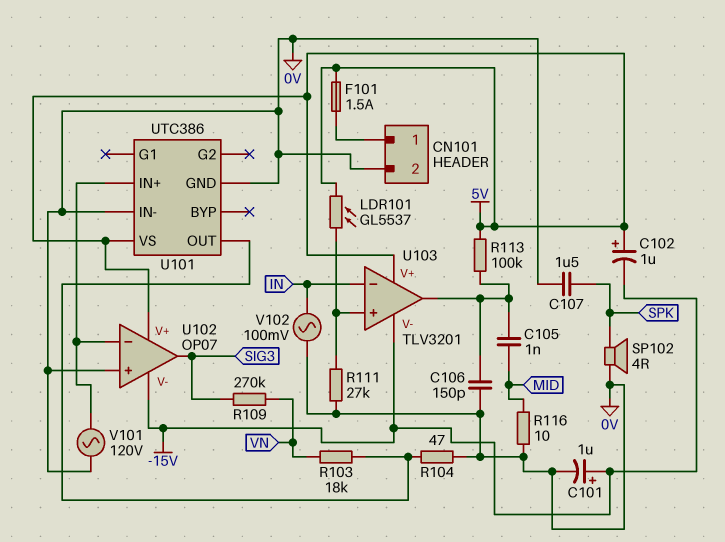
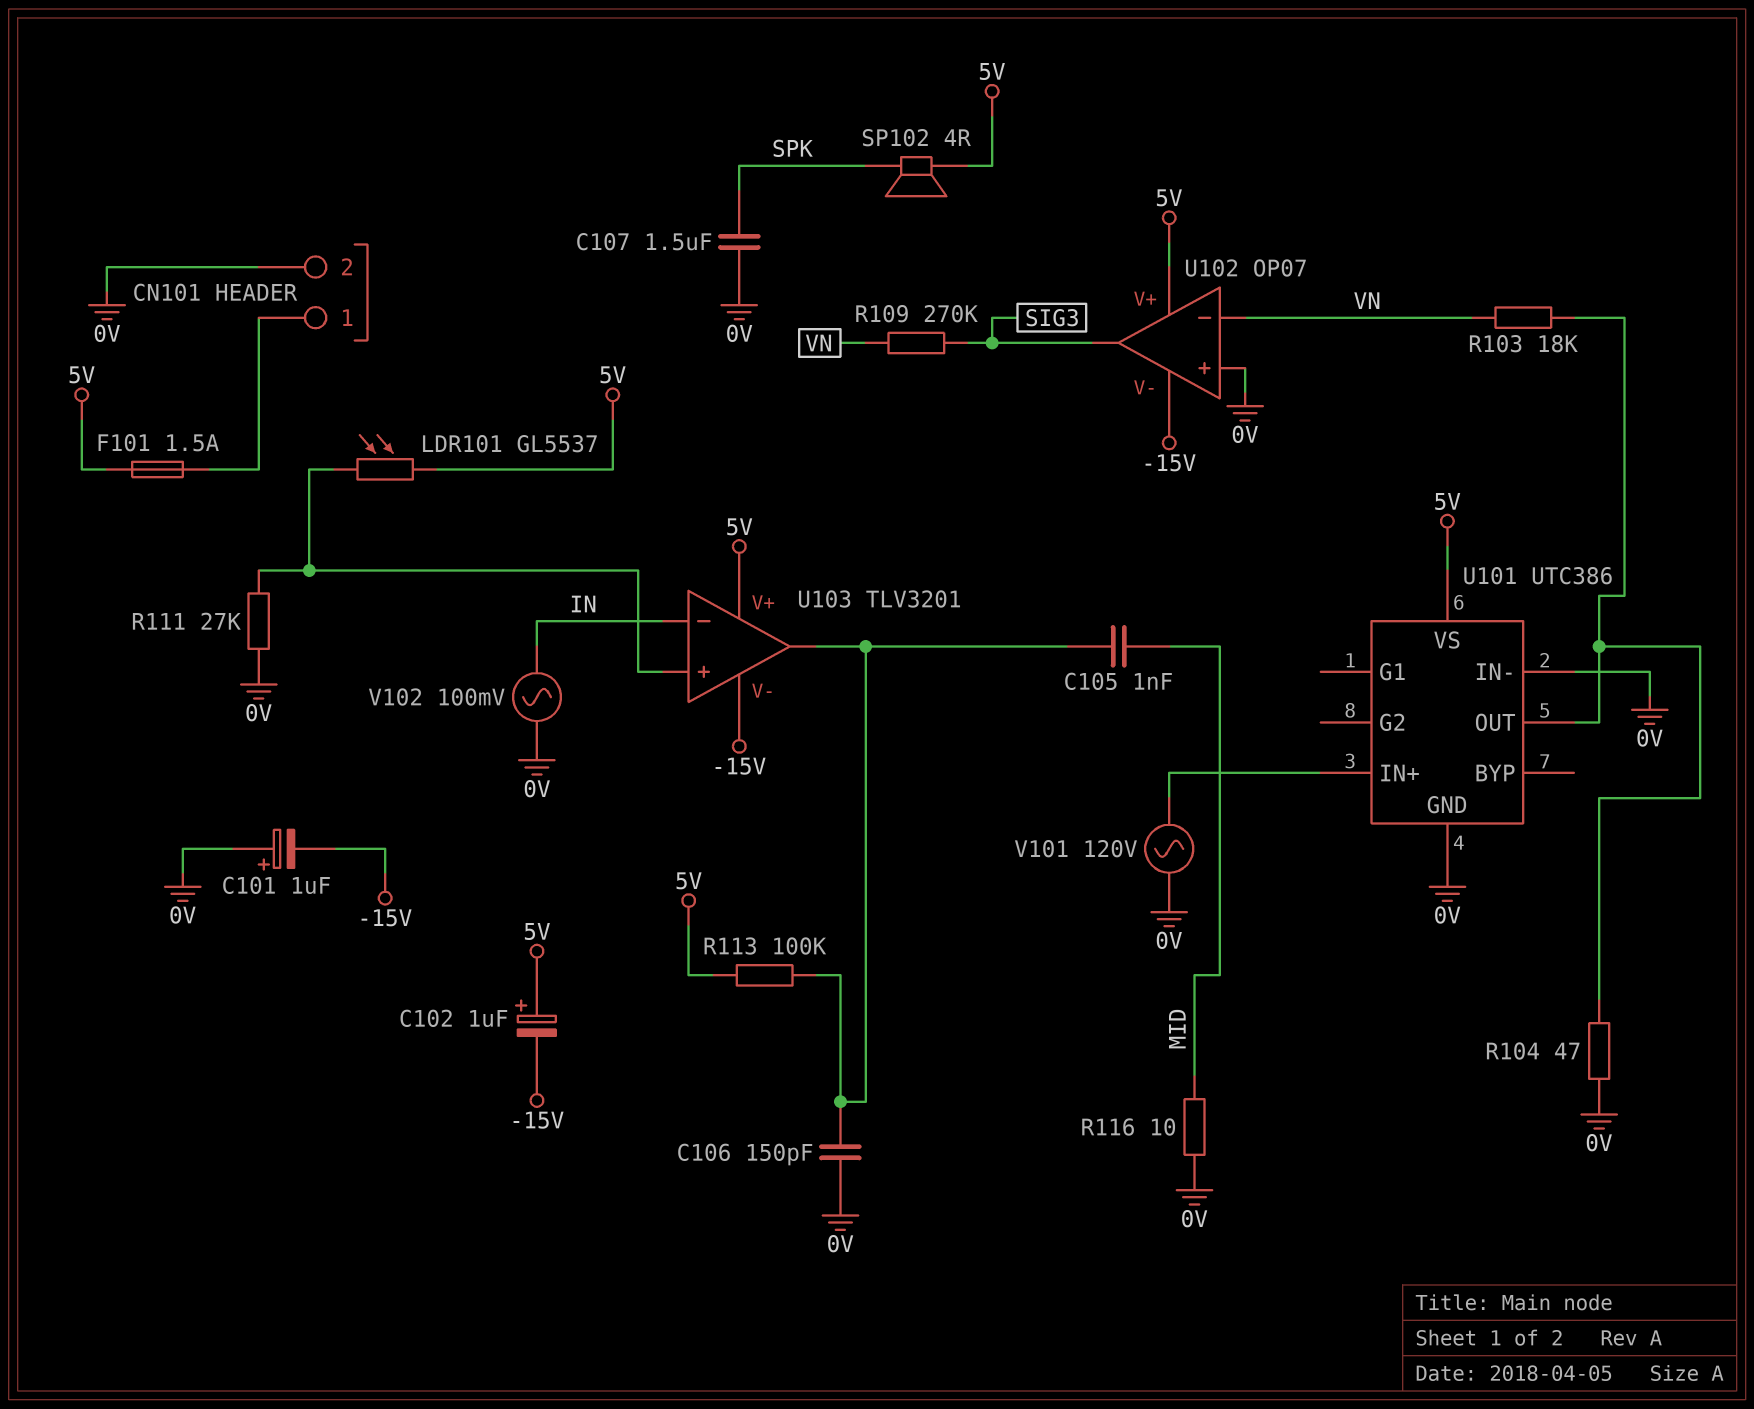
C101: 1uF (plus -15V, minus 0V) -> 1uF (plus 0V, minus -15V)
SP102: speaker 4R (0V, SPK) -> speaker 4R (5V, SPK)
U102 pin in-: U101/IN+ -> VN

